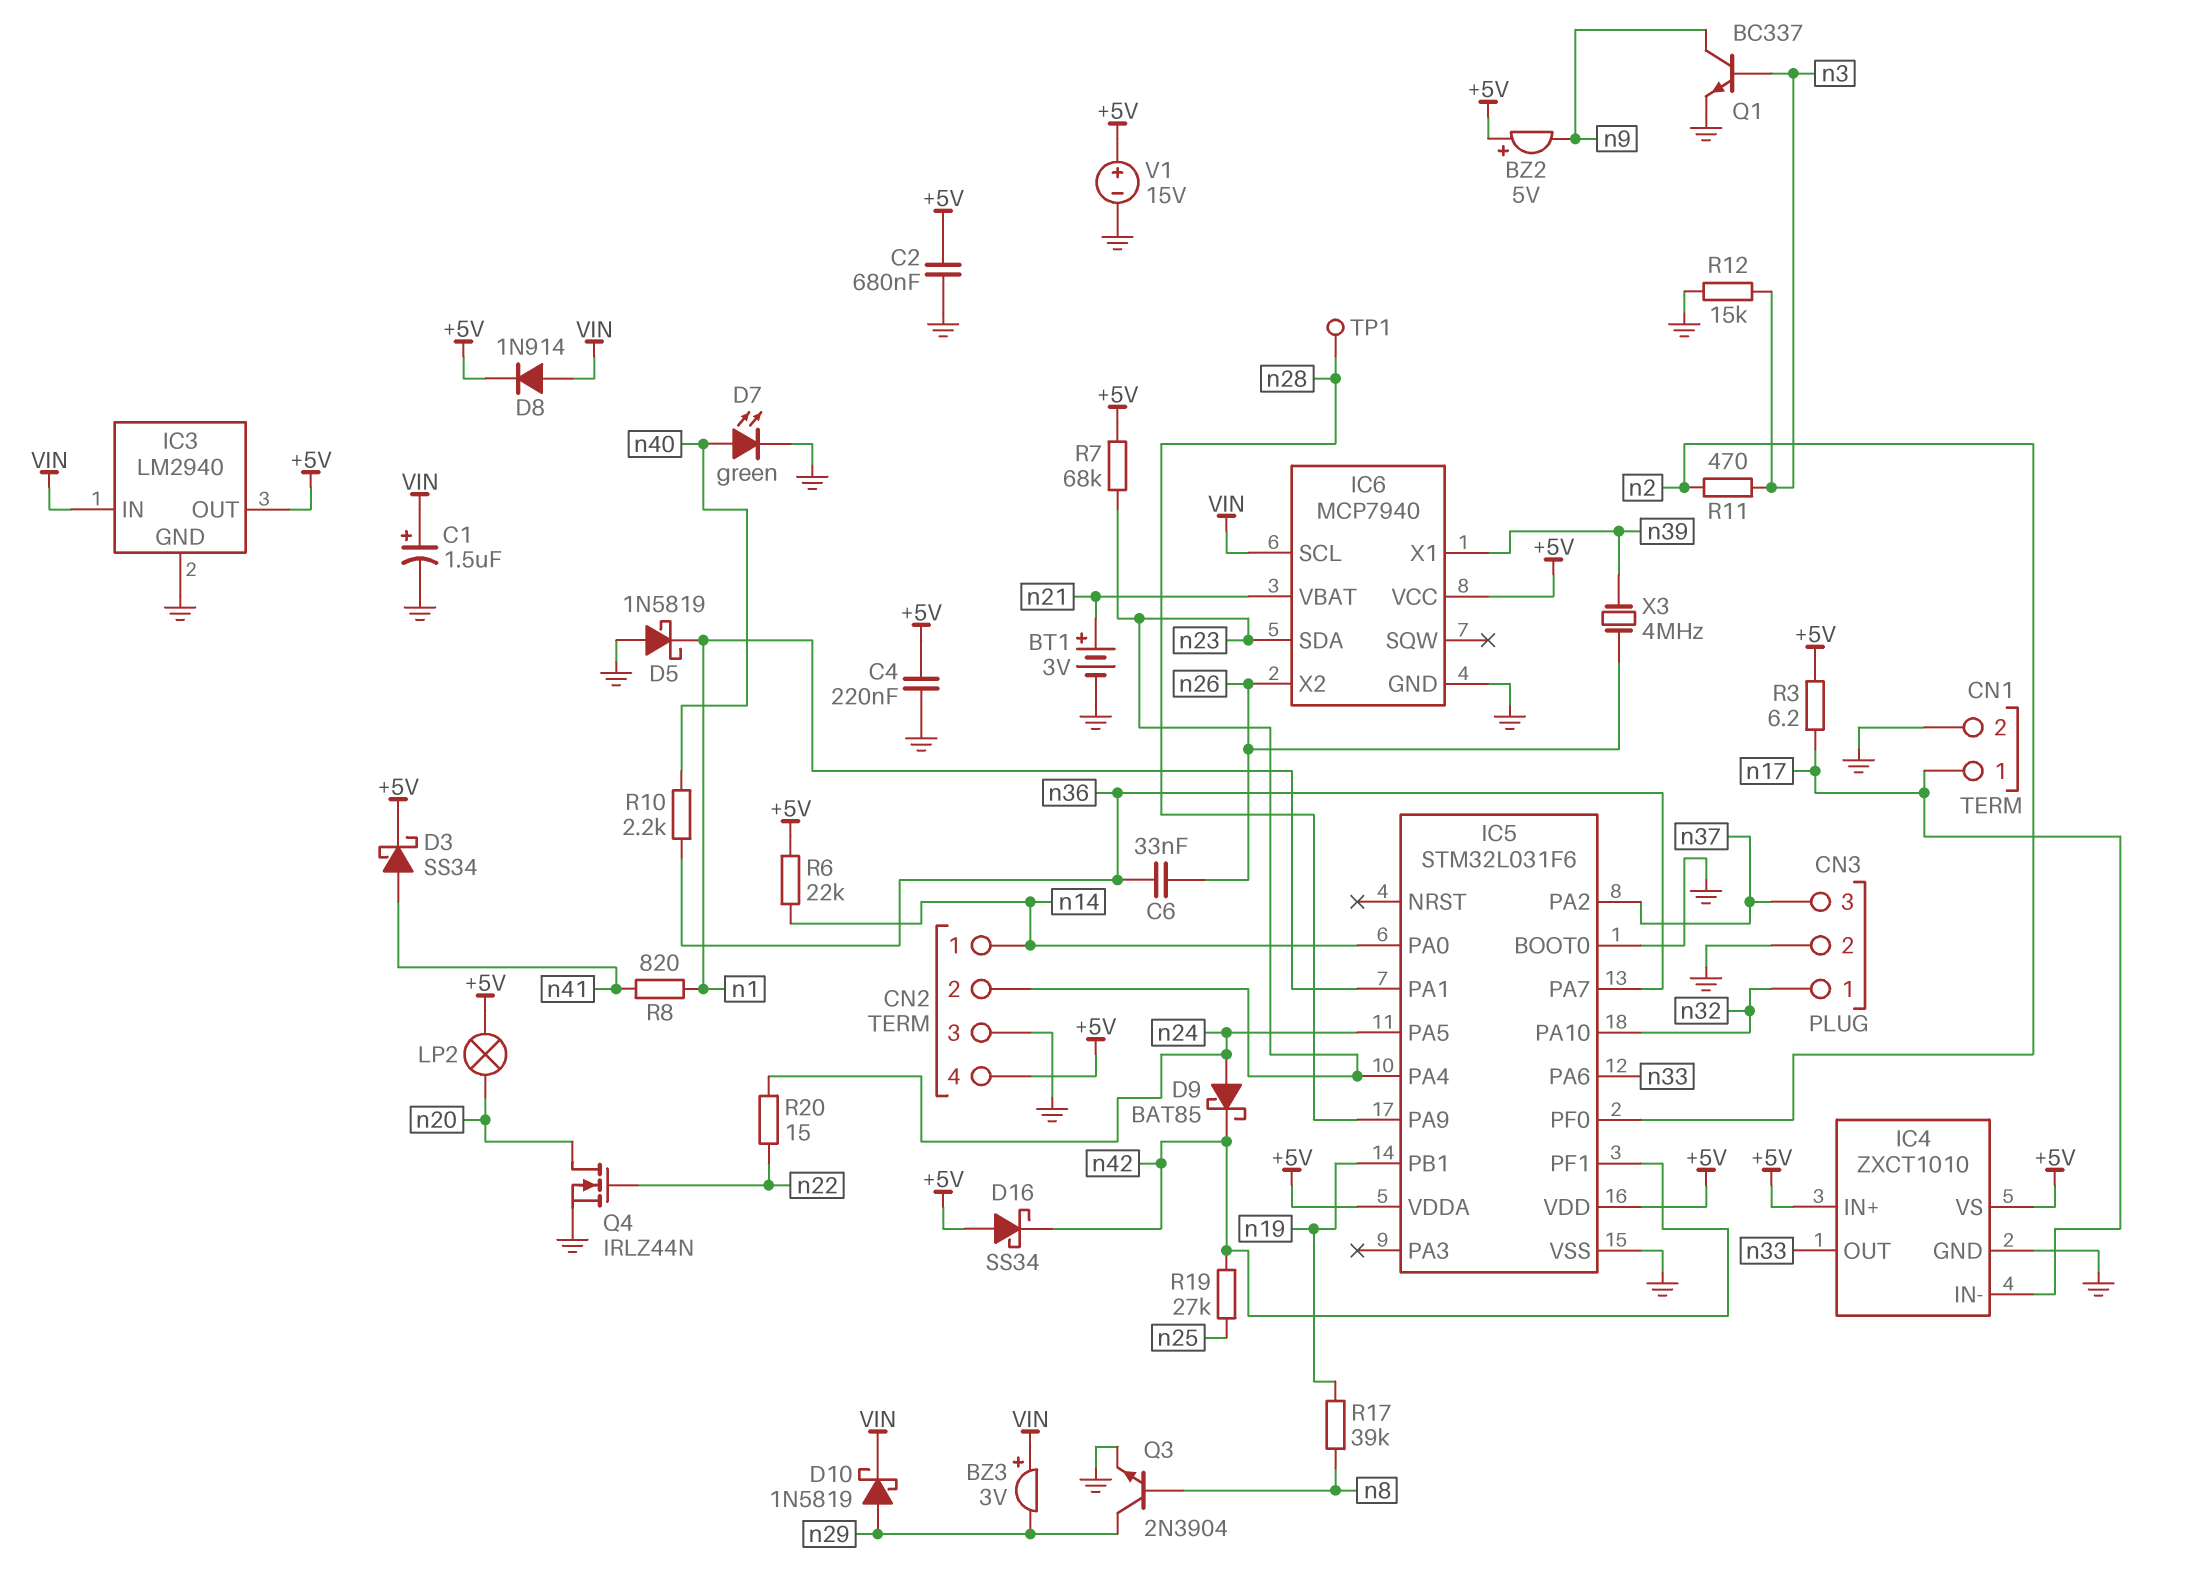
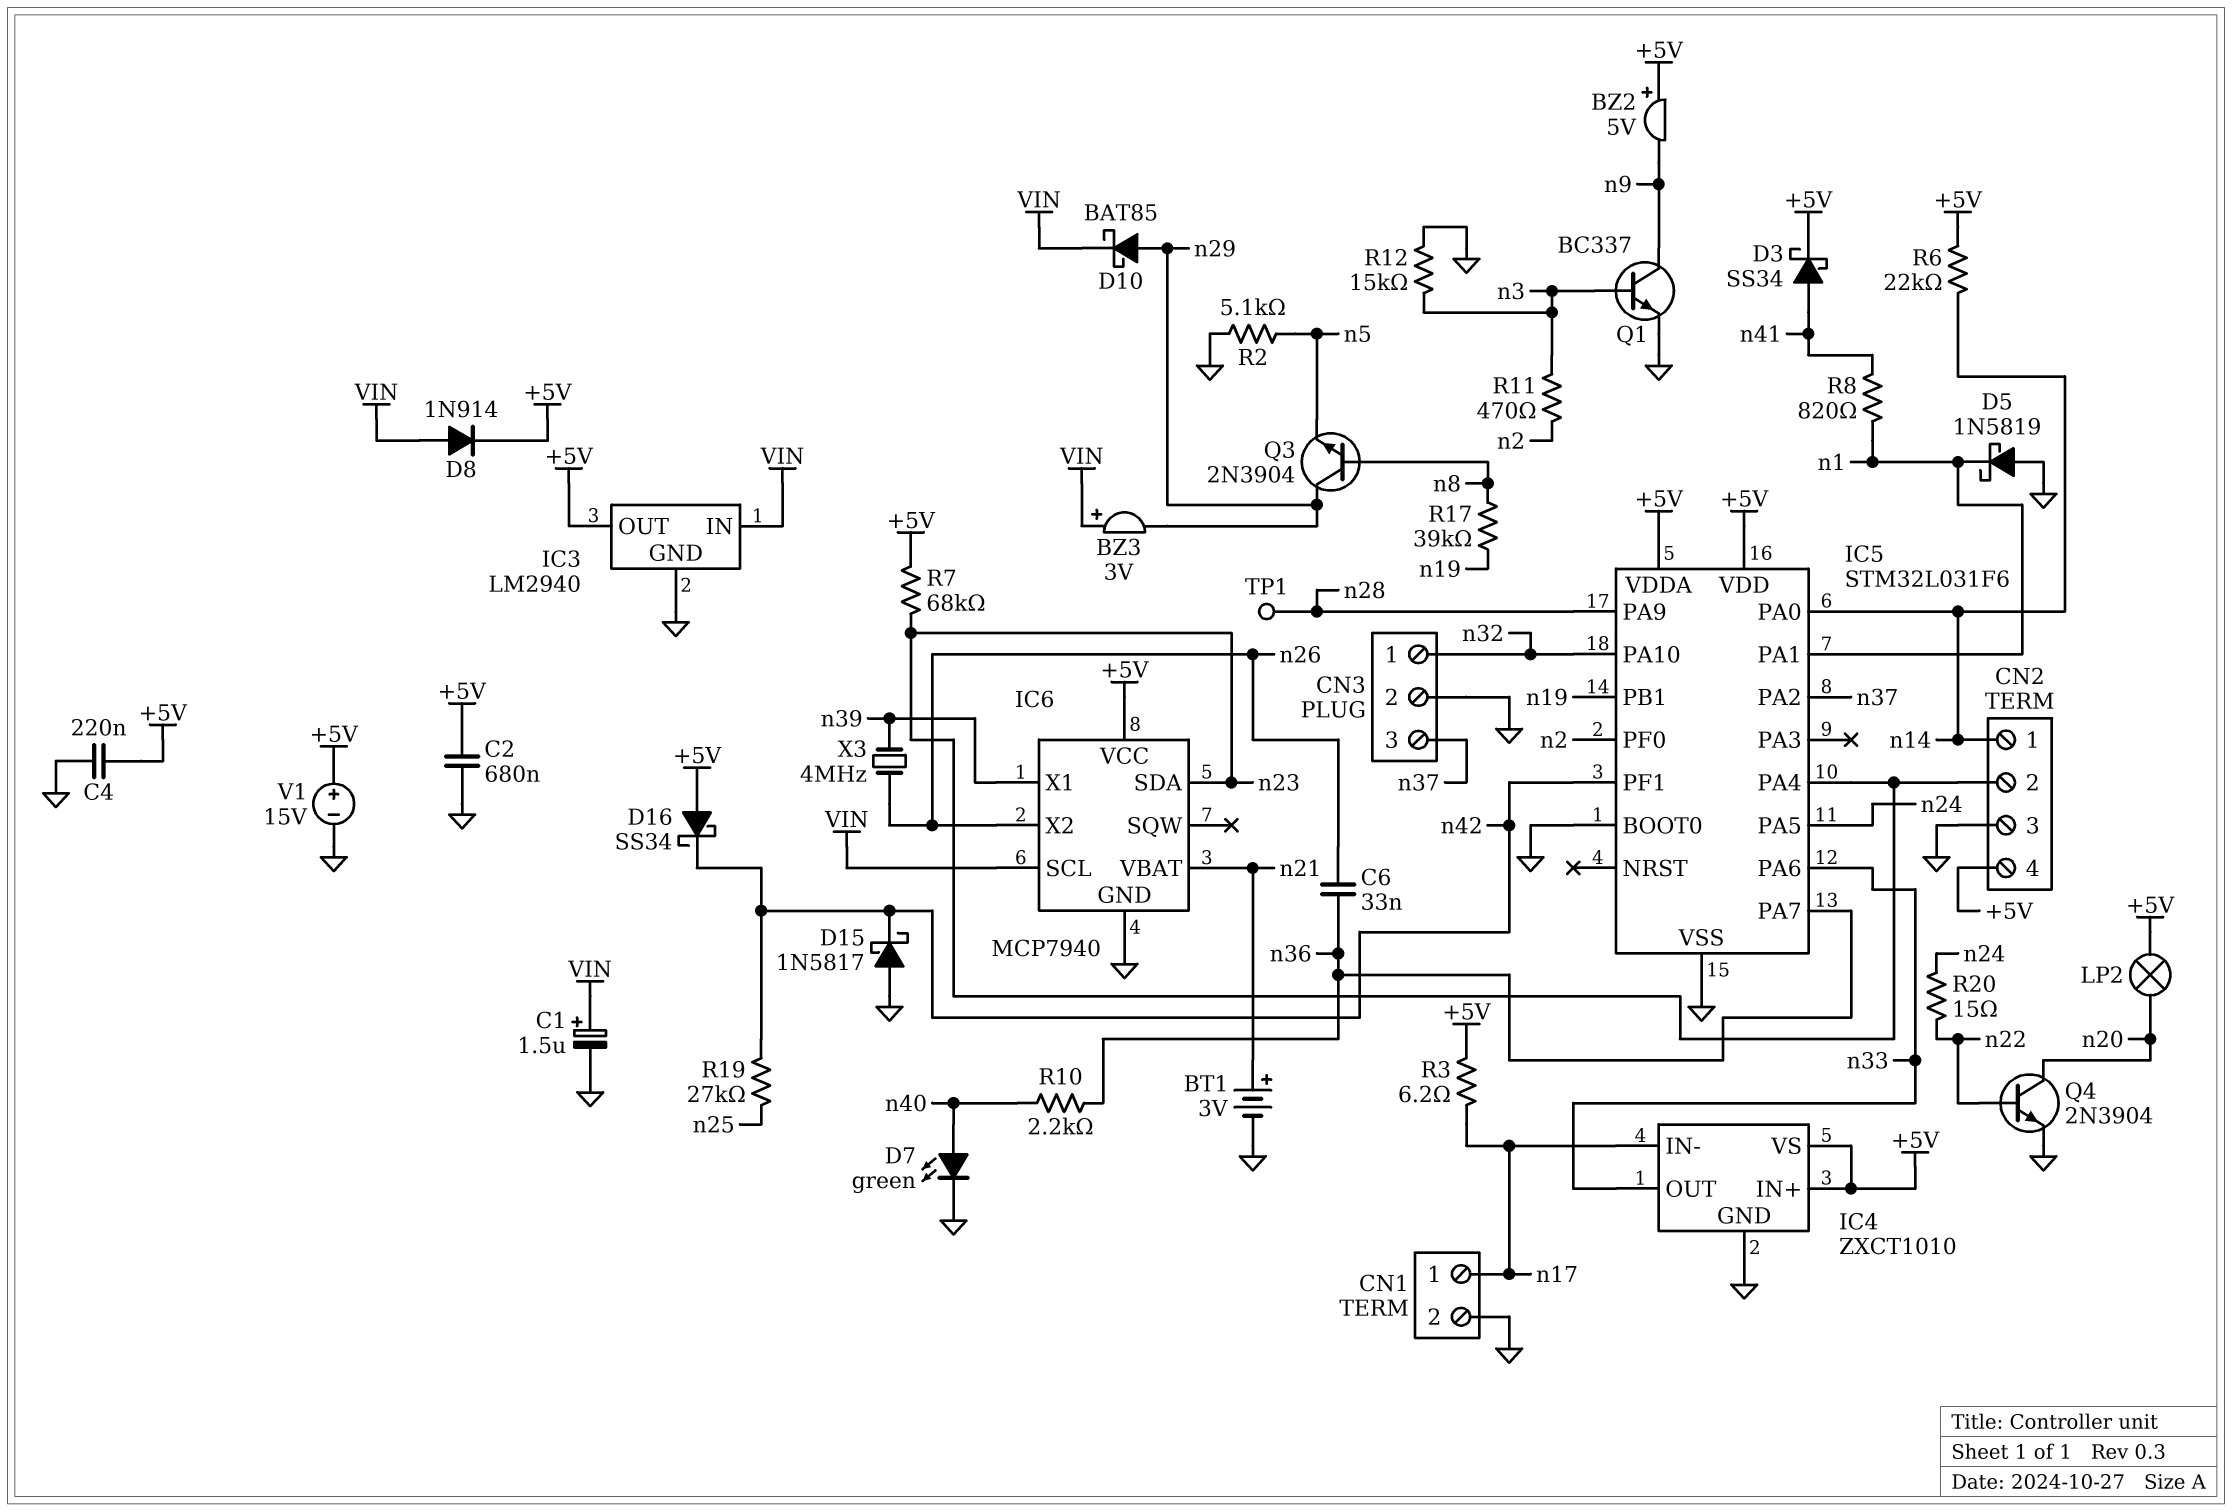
D9: schottky BAT85 (A n24, K n42) -> none
D10: schottky 1N5819 (A n29, K VIN) -> schottky BAT85 (A n29, K VIN)
D15: none -> schottky 1N5817 (A GND, K n42)
Q3: NPN 2N3904 (B n8, C n29, E GND) -> NPN 2N3904 (B n8, C n29, E n5)
Q4: NMOS IRLZ44N (G n22, D n20, S GND) -> NPN 2N3904 (B n22, C n20, E GND)
R2: none -> 5.1k (GND, n5)

